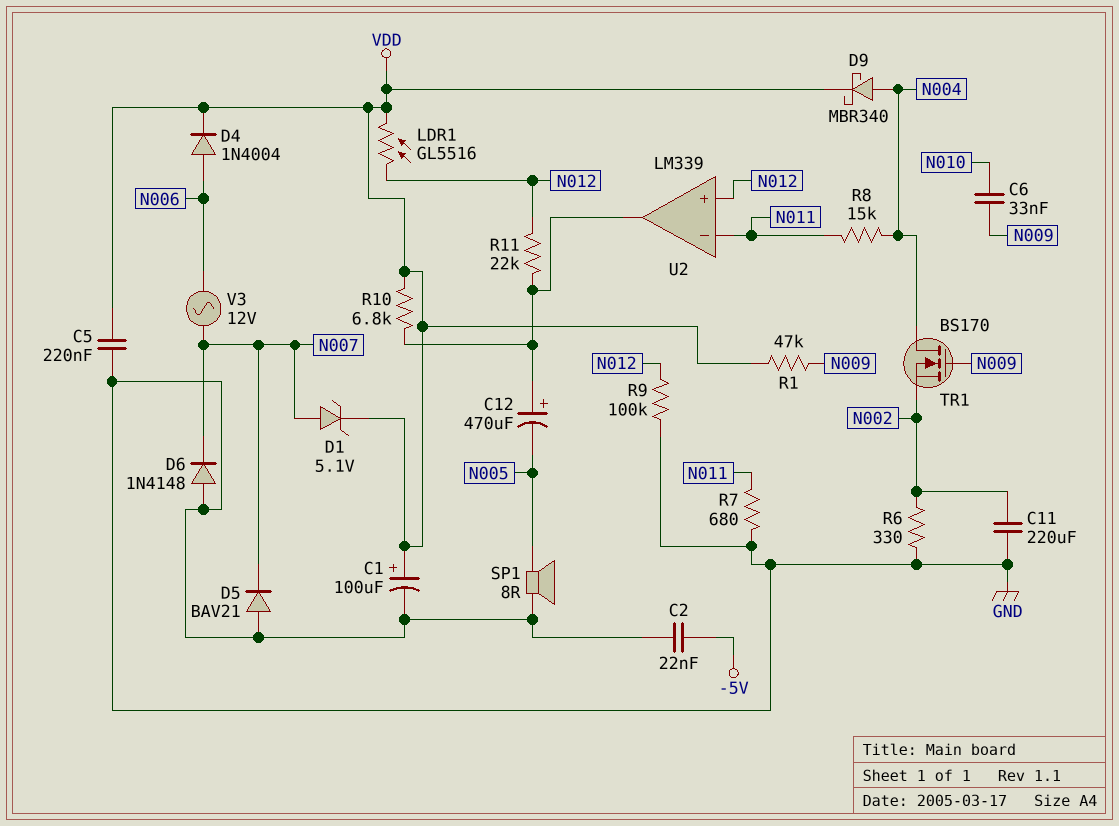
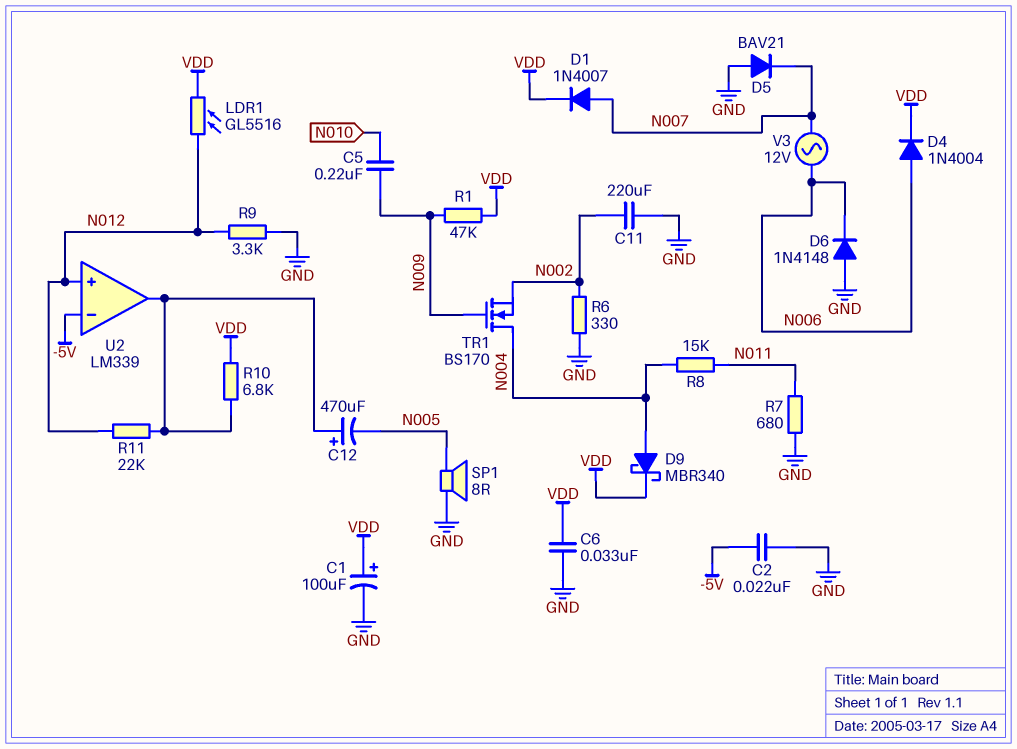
C5: 220nF (GND, VDD) -> 220nF (N009, N010)
C6: 33nF (N009, N010) -> 33nF (GND, VDD)
D1: zener 5.1V (A N007, K VDD) -> diode 1N4007 (A N007, K VDD)
D6: diode 1N4148 (A GND, K N007) -> diode 1N4148 (A GND, K N006)
R9: 100k (GND, N012) -> 3.3k (GND, N012)
U2 pin in-: N011 -> -5V

